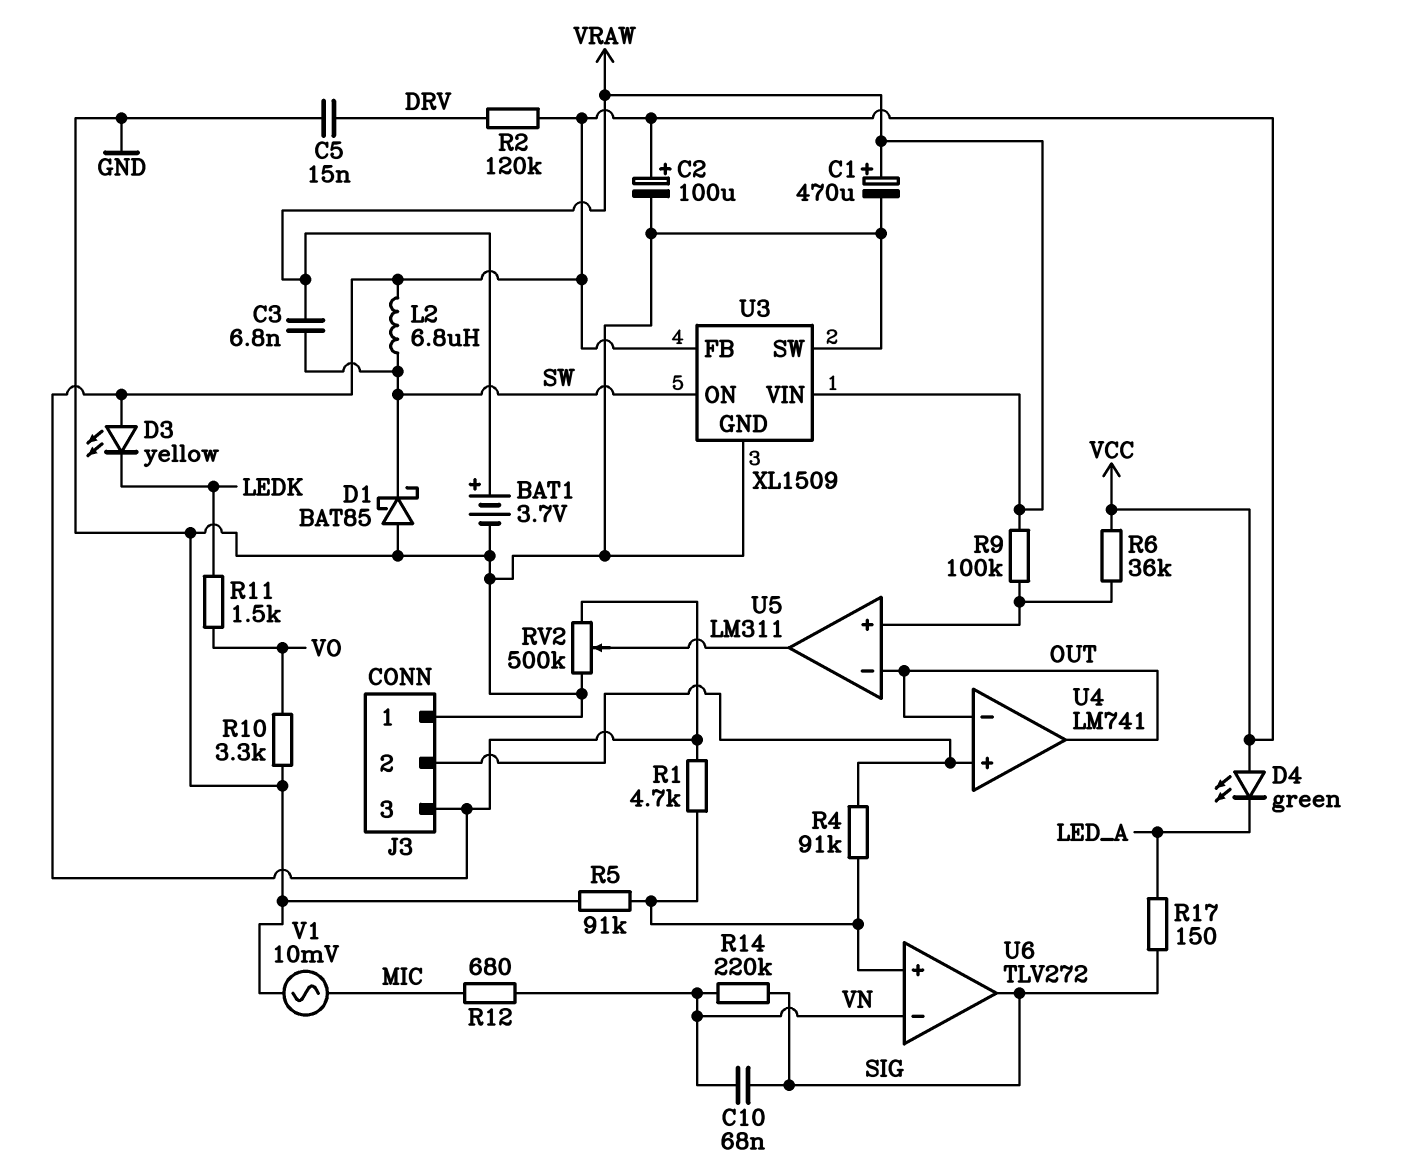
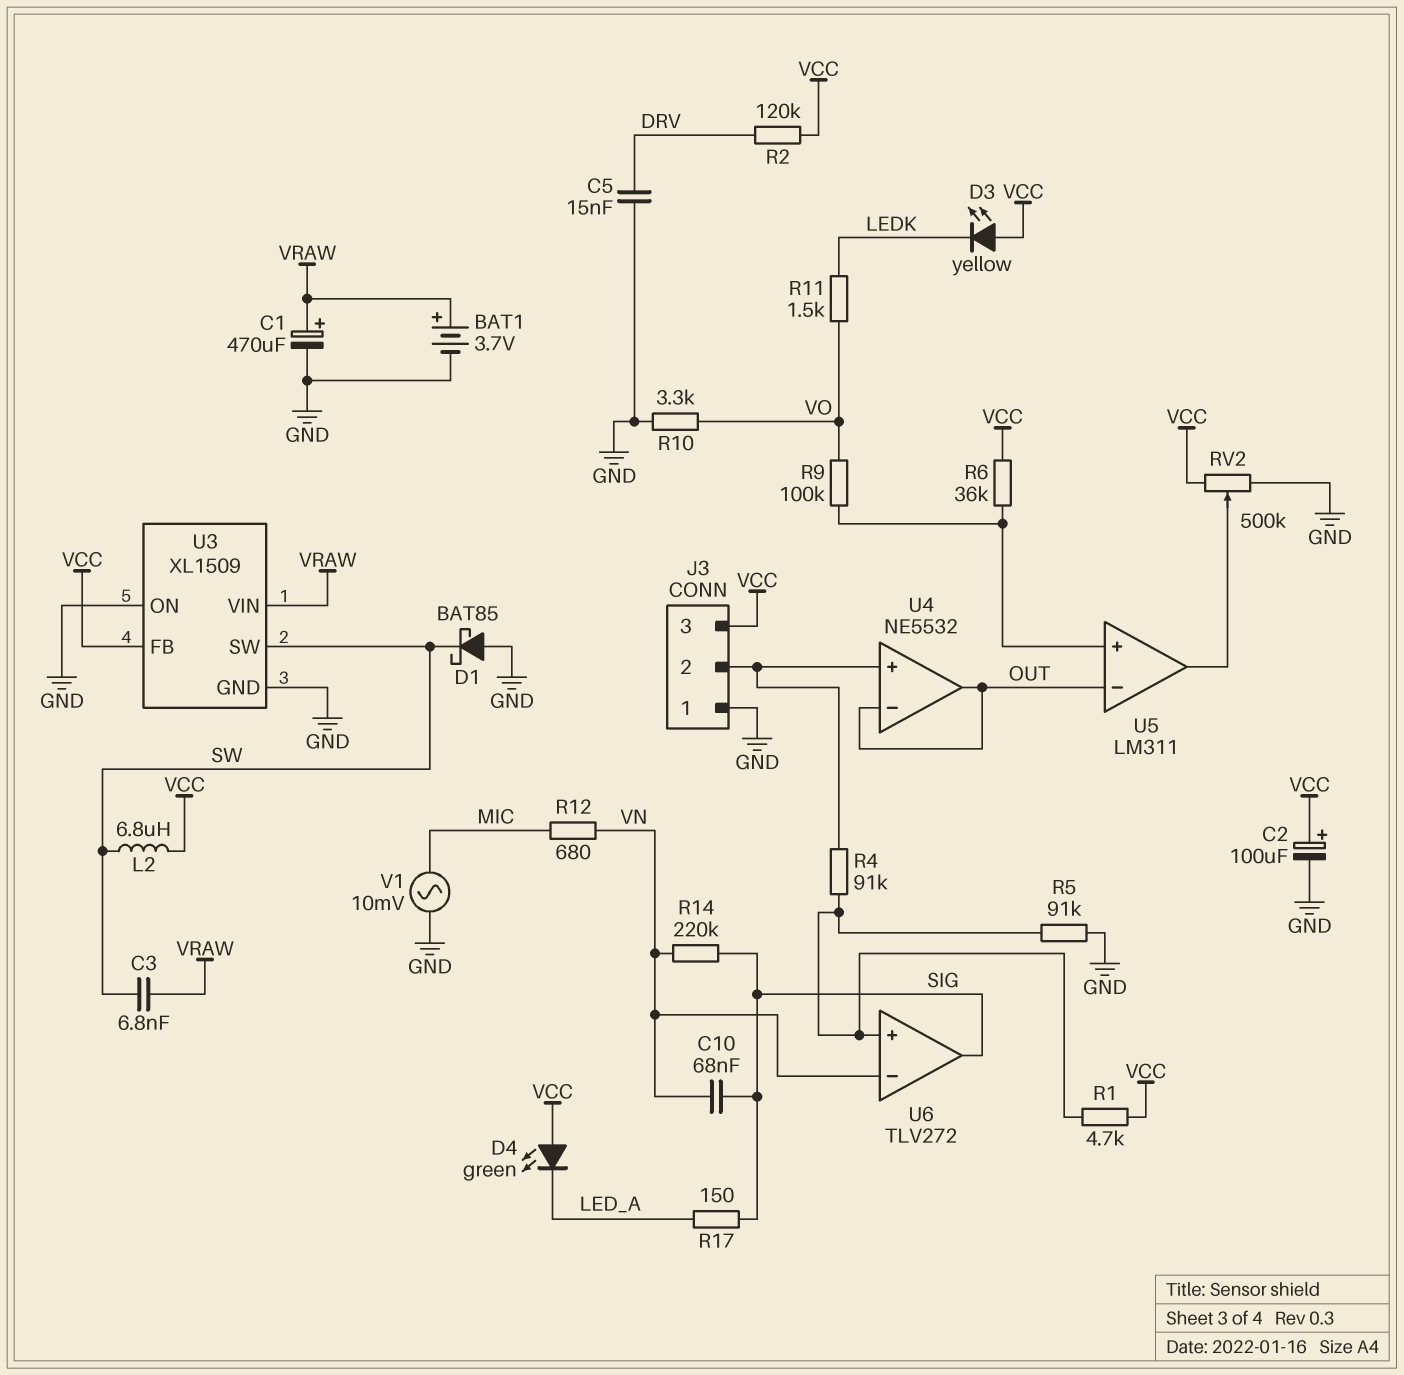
R9: 100k (U5/in+, VRAW) -> 100k (U5/in+, VO)
U3 pin ON: SW -> GND
U3 pin SW: GND -> SW
U4: LM741 -> NE5532

